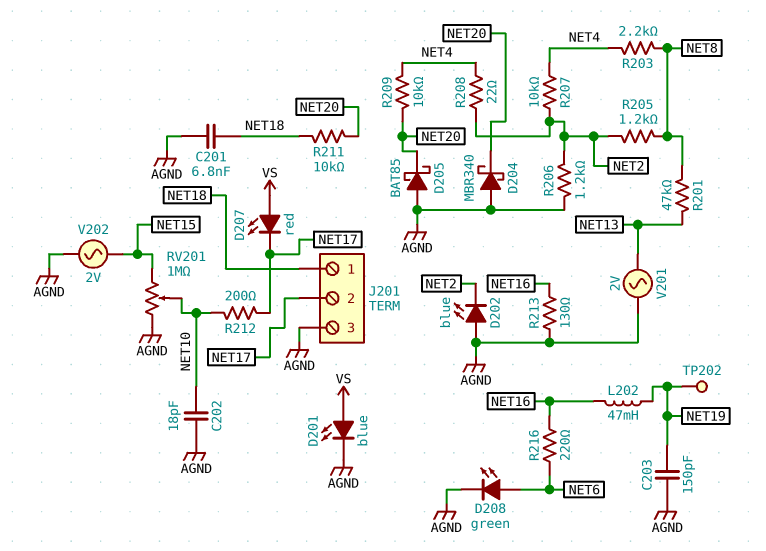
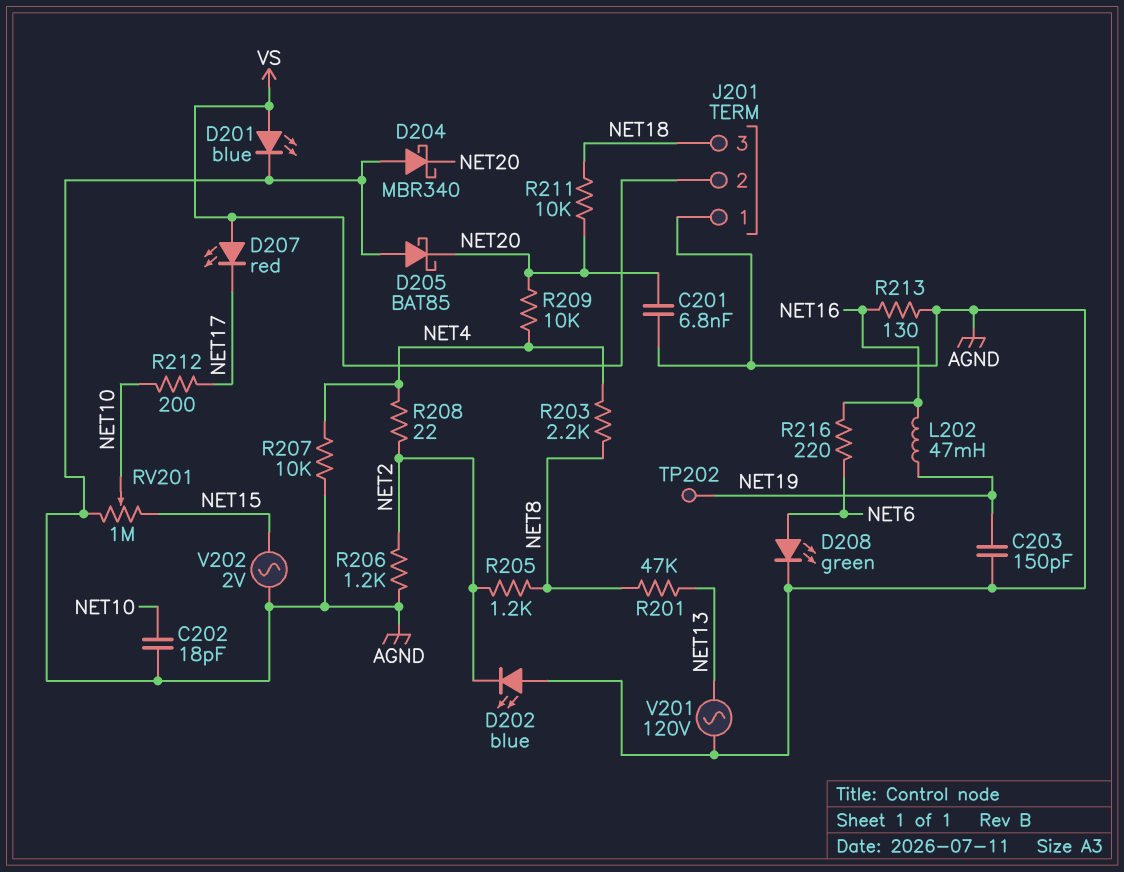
C201: 6.8nF (AGND, NET18) -> 6.8nF (AGND, NET20)
J201 pin 1: NET18 -> AGND
J201 pin 2: NET17 -> VS
J201 pin 3: AGND -> NET18
R207: 10k (NET2, NET4) -> 10k (AGND, NET4)
V201: AC 2V (AGND, NET13) -> AC 120V (AGND, NET13)

